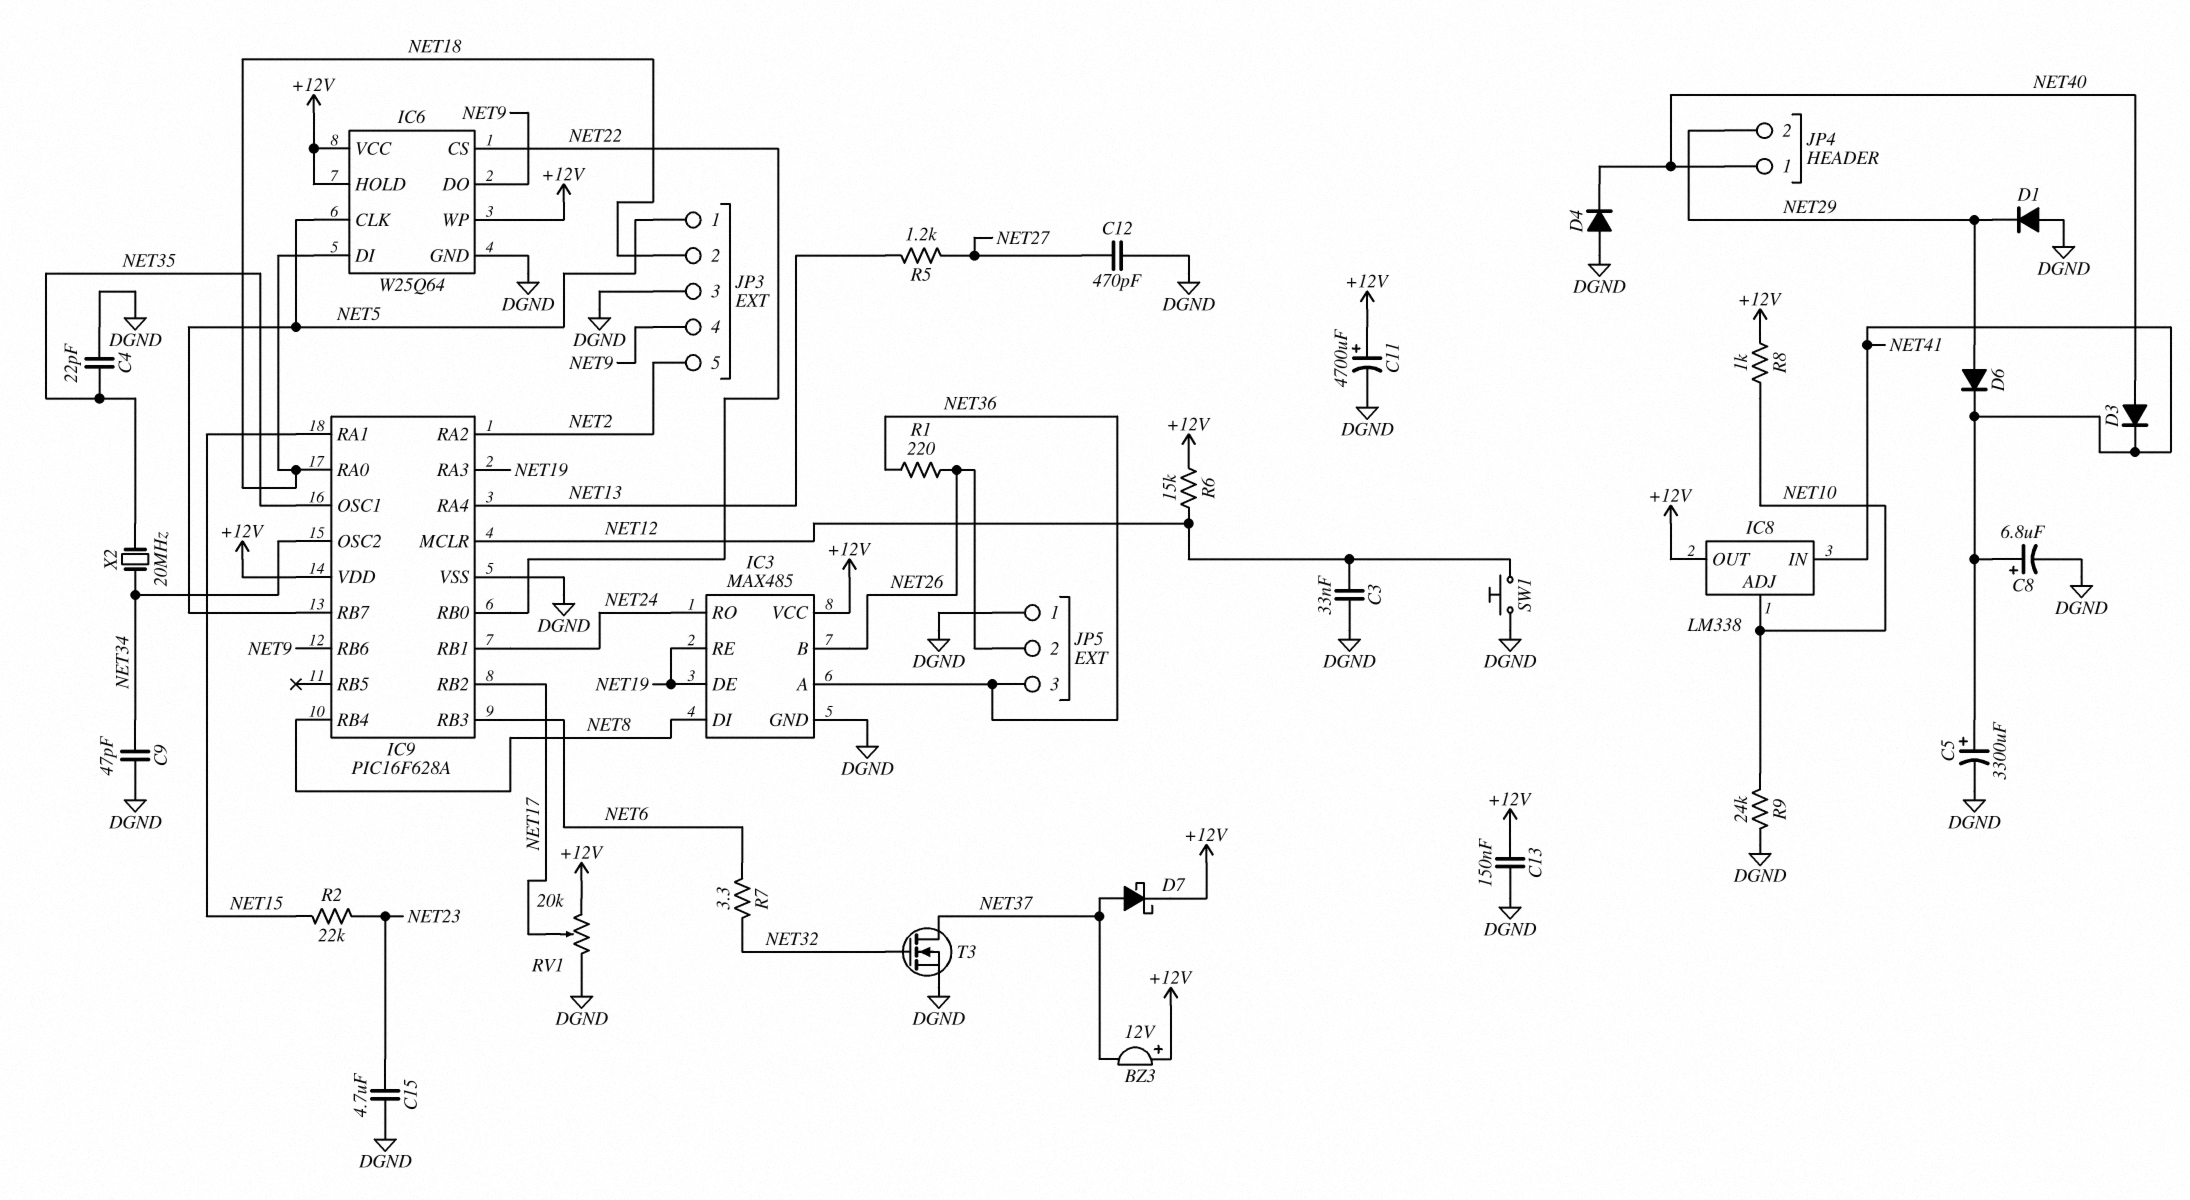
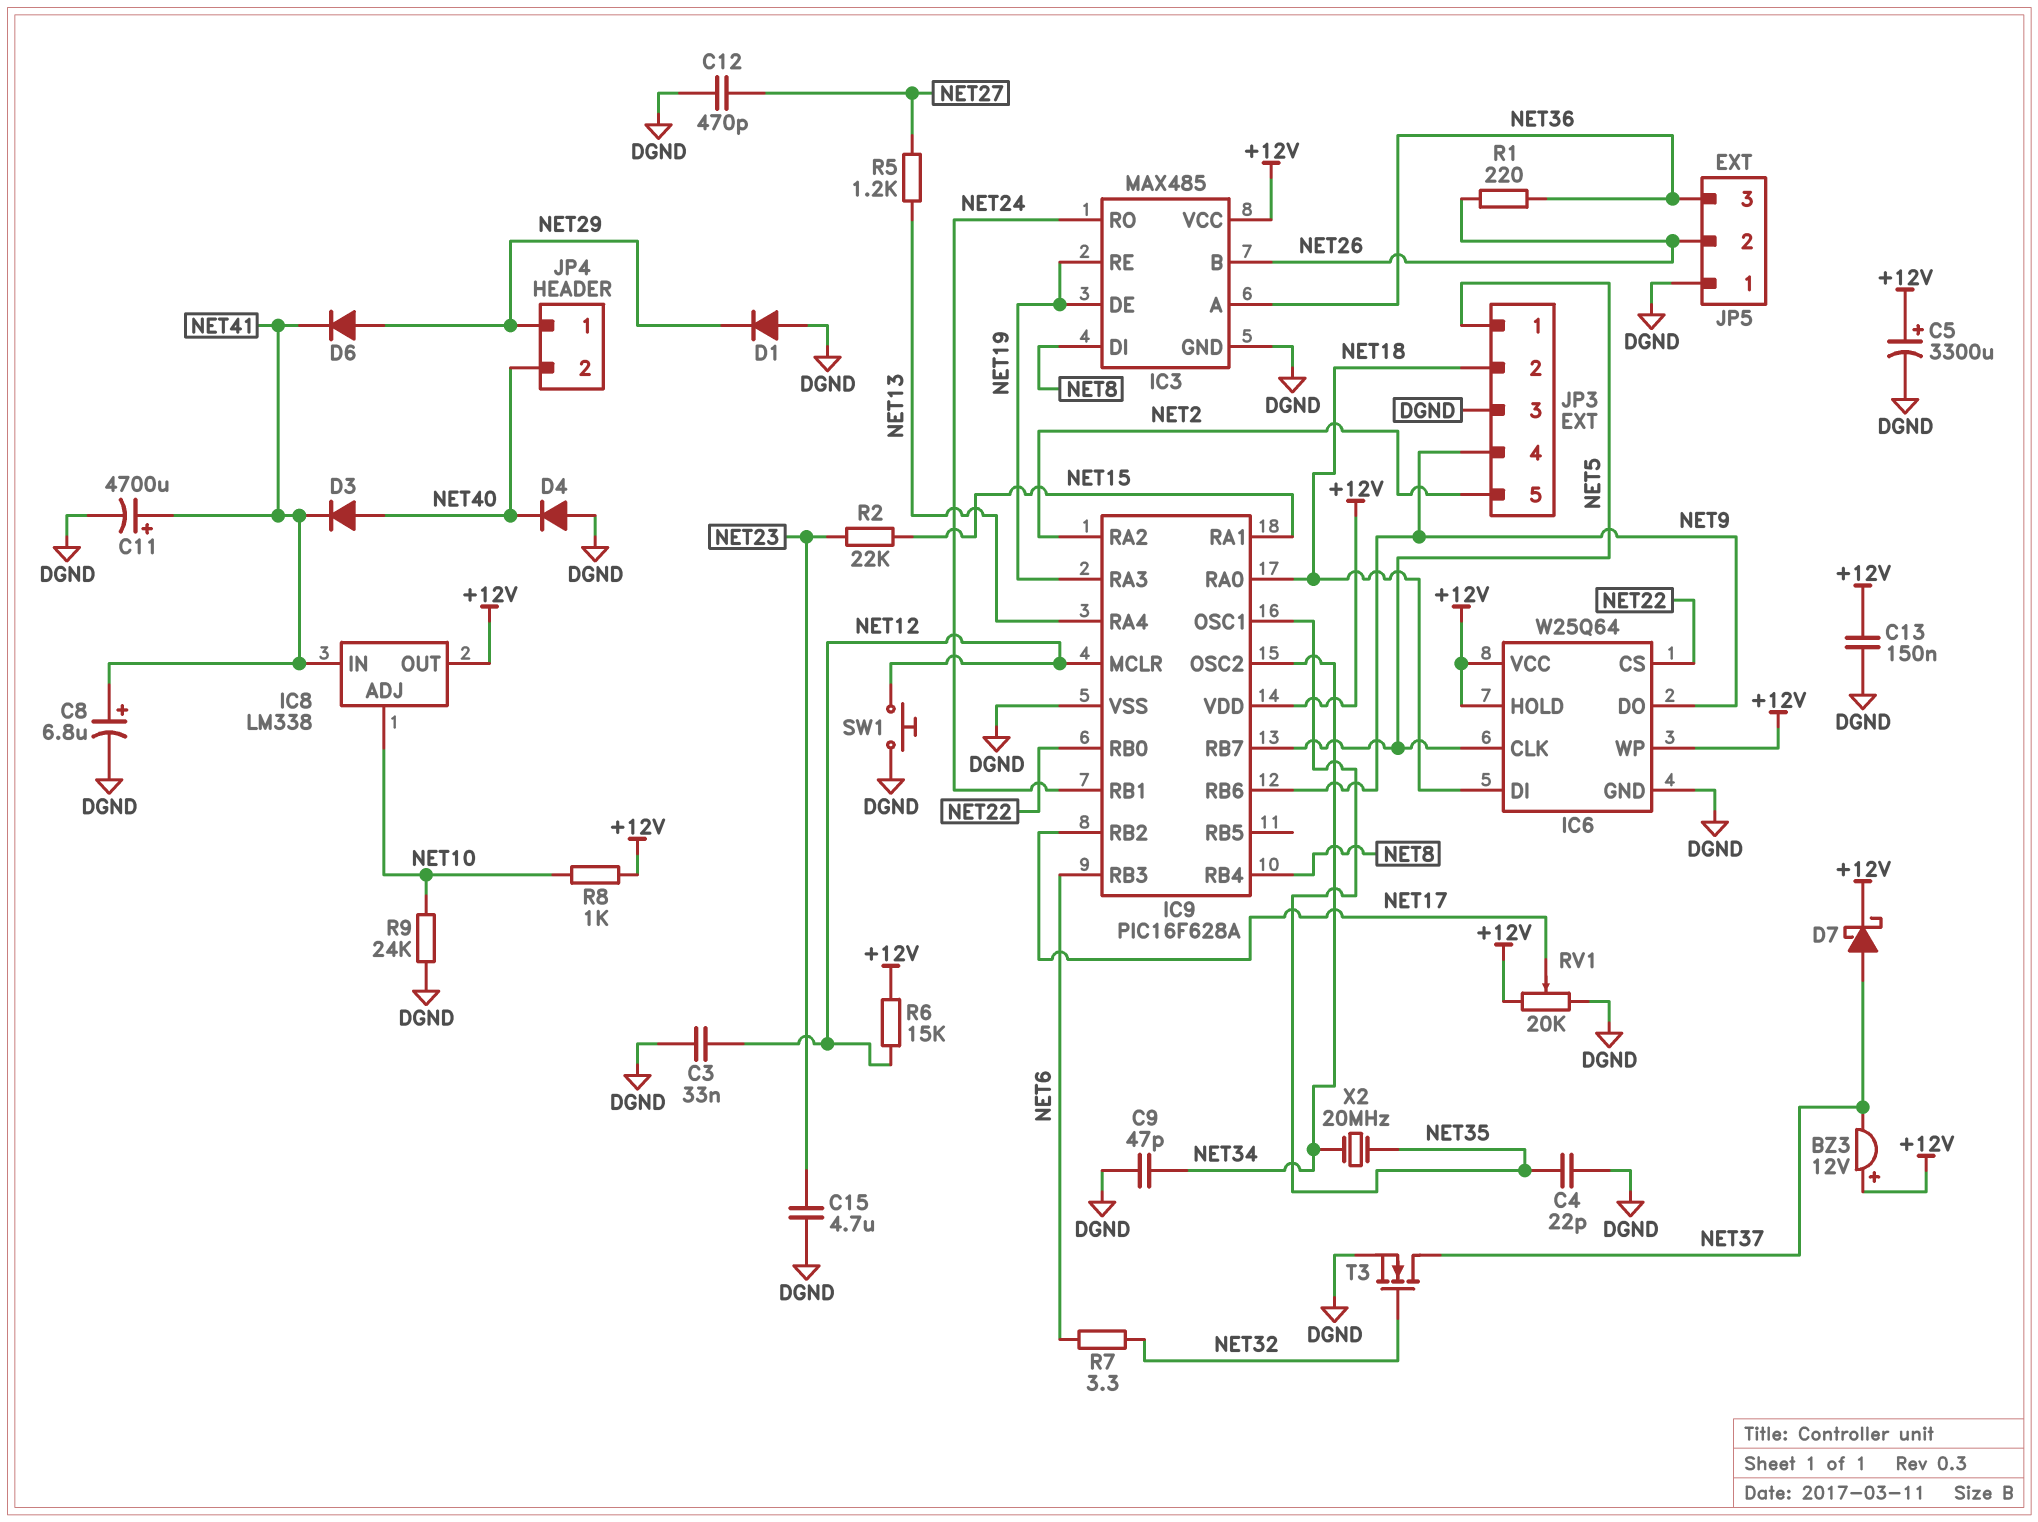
C5: 3300uF (plus NET41, minus DGND) -> 3300uF (plus +12V, minus DGND)
C11: 4700uF (plus +12V, minus DGND) -> 4700uF (plus NET41, minus DGND)
JP4 pin 1: NET40 -> NET29
JP4 pin 2: NET29 -> NET40

